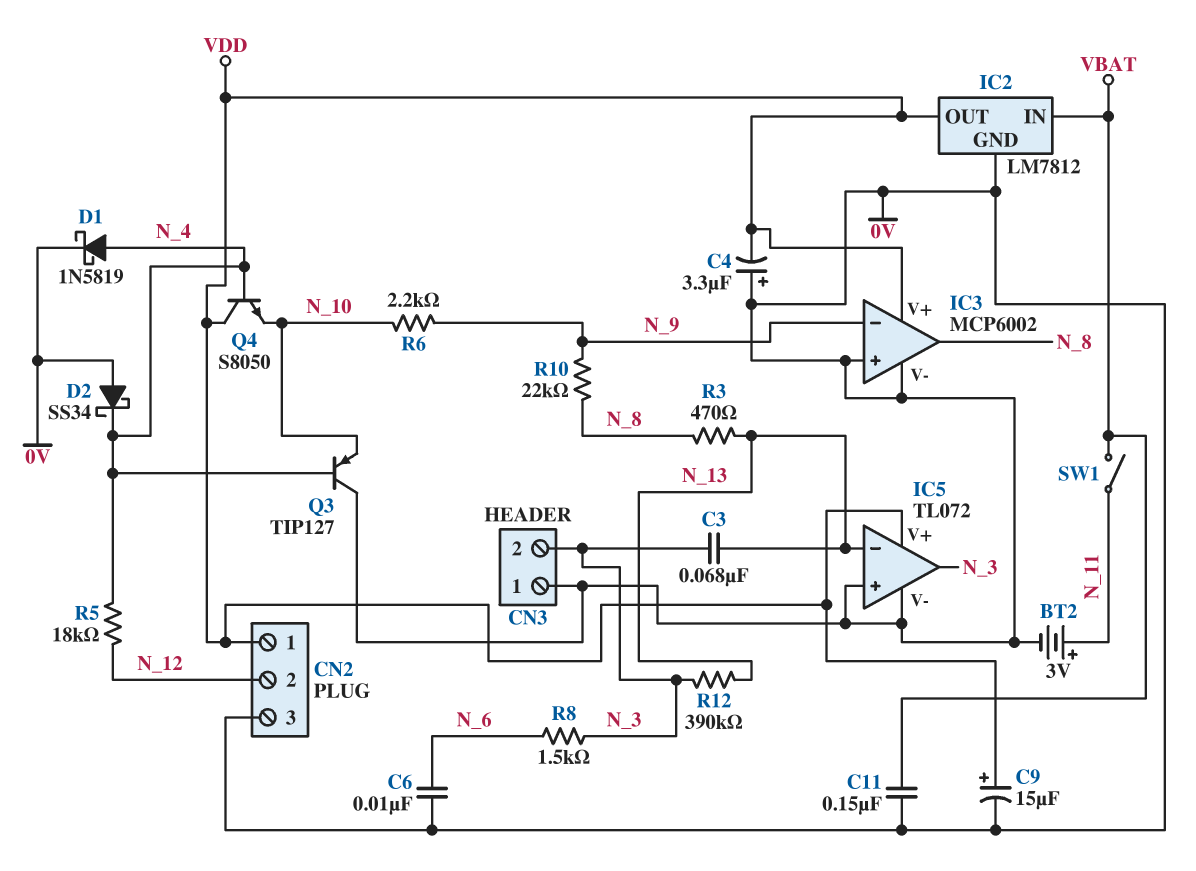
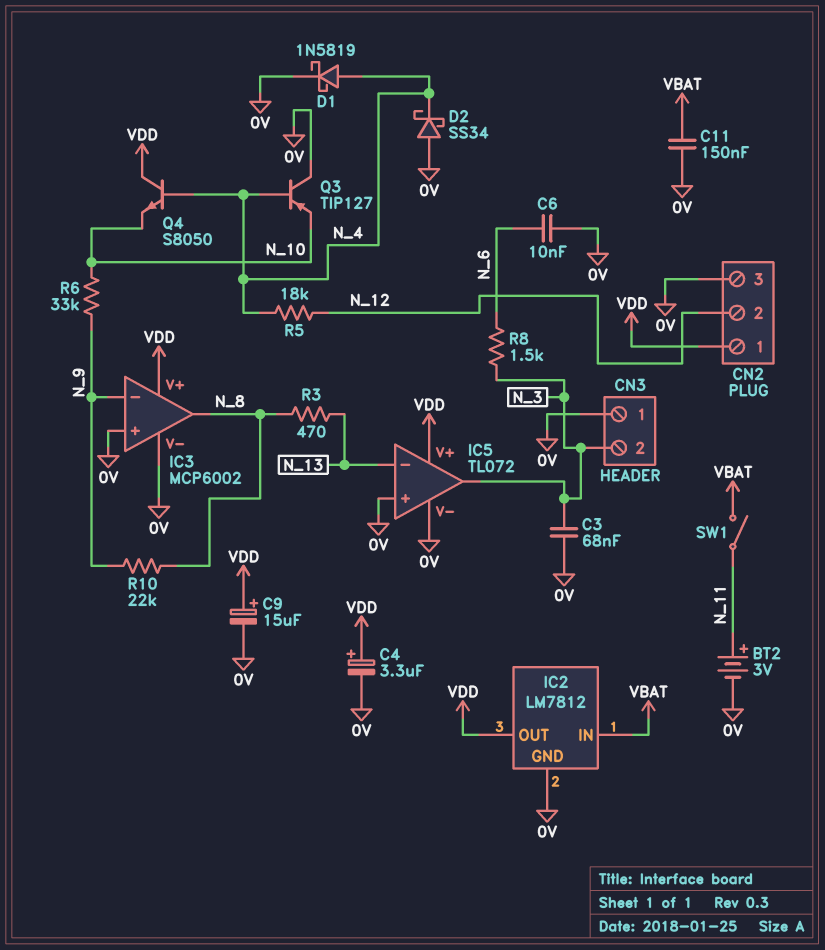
C3: 68nF (N_3, N_13) -> 68nF (0V, N_3)
C4: 3.3uF (plus 0V, minus VDD) -> 3.3uF (plus VDD, minus 0V)
R6: 2.2k (N_9, N_10) -> 33k (N_9, N_10)
R12: 390k (N_3, N_13) -> none

